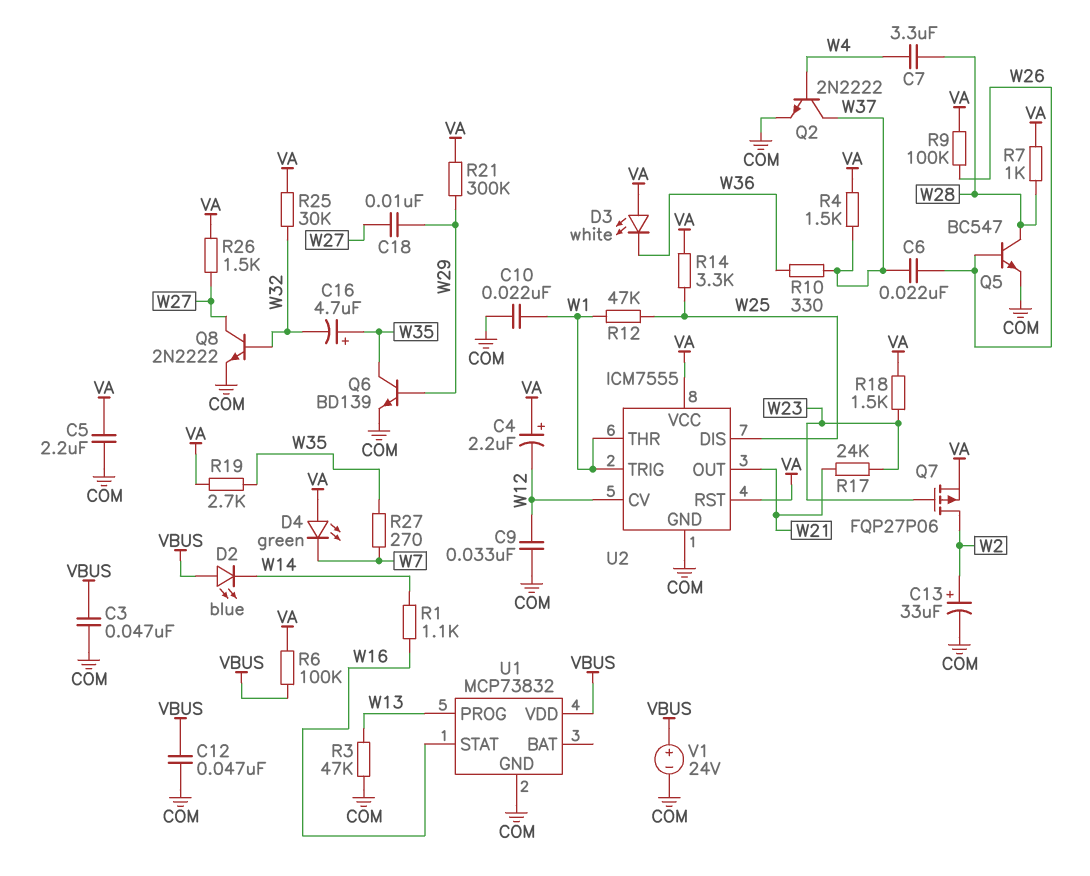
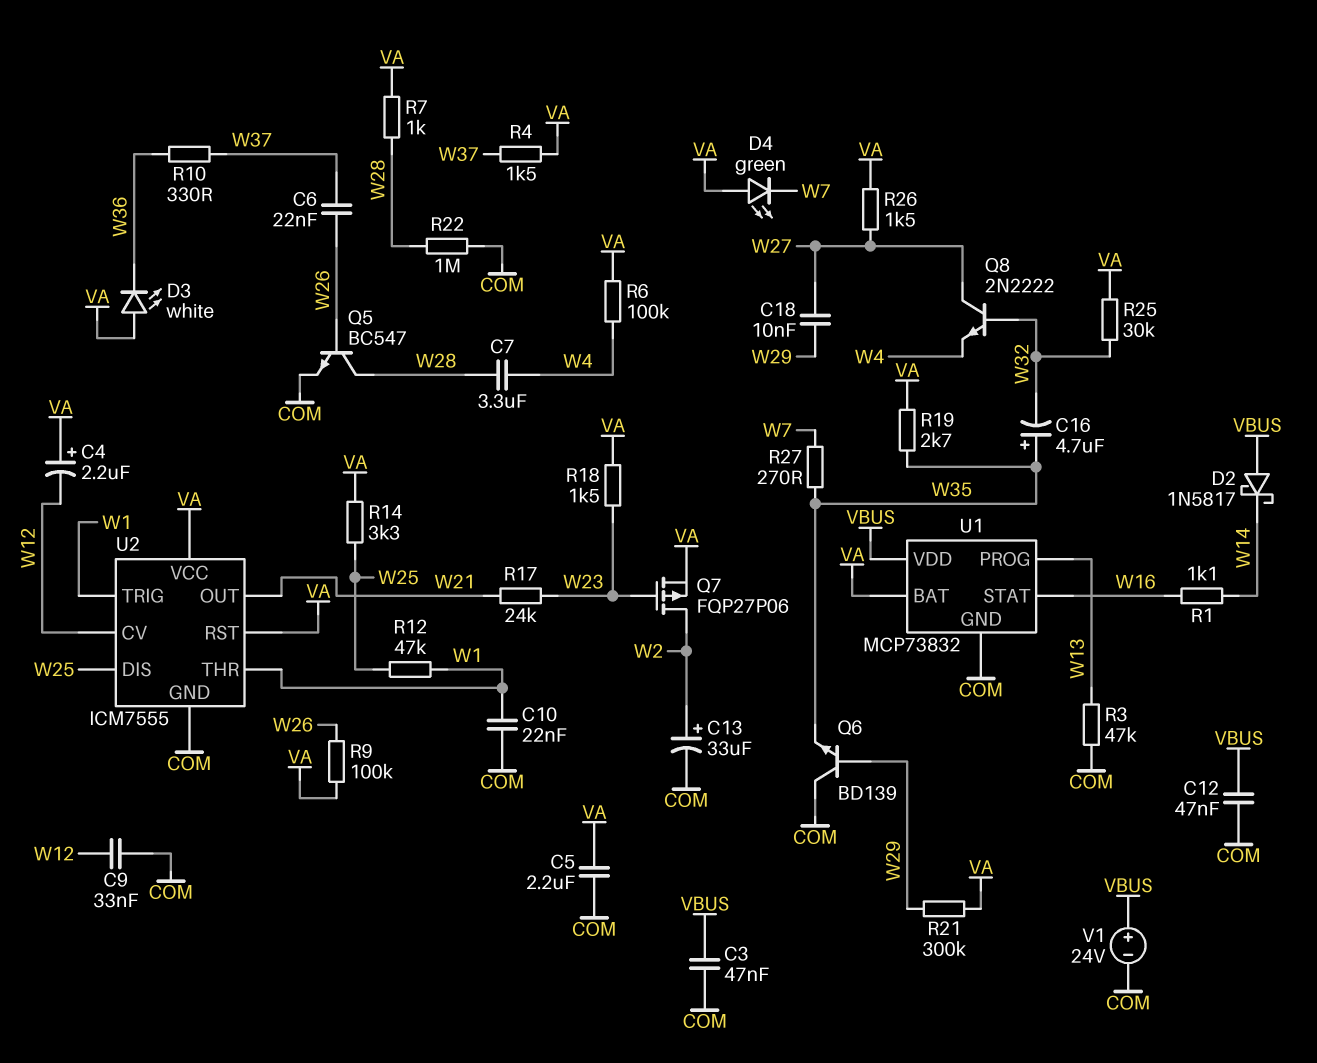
D2: LED blue (A VBUS, K W14) -> schottky 1N5817 (A VBUS, K W14)
Q2: NPN 2N2222 (B W4, C W37, E COM) -> none
Q6: NPN BD139 (B W29, C W35, E COM) -> NPN BD139 (B W29, C COM, E W35)
Q8: NPN 2N2222 (B W32, C W27, E COM) -> NPN 2N2222 (B W32, C W27, E W4)
R6: 100k (VA, VBUS) -> 100k (VA, W4)
R22: none -> 1M (COM, W28)
U1 pin BAT: none -> VA

